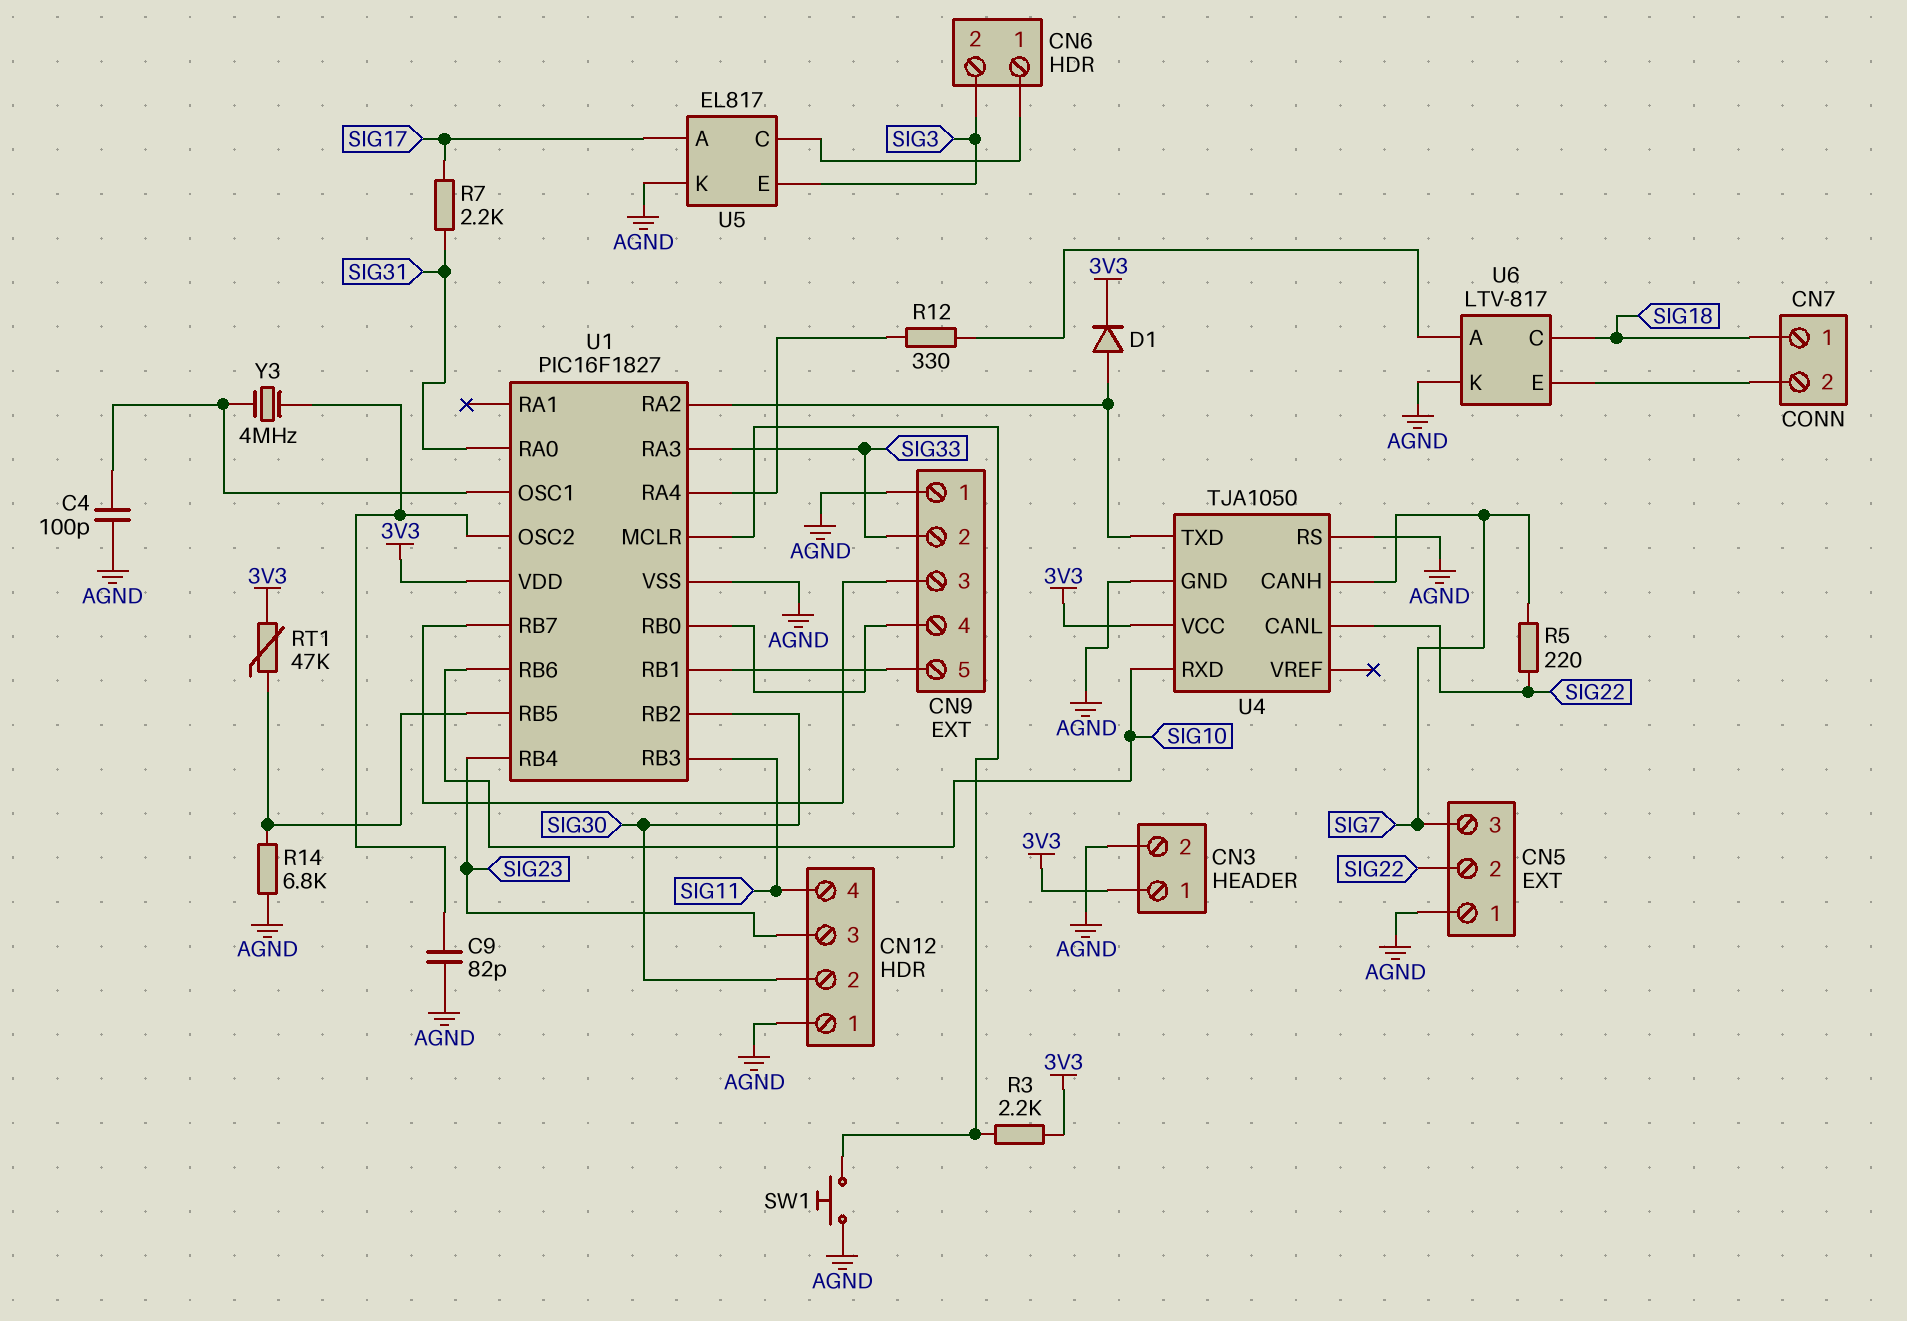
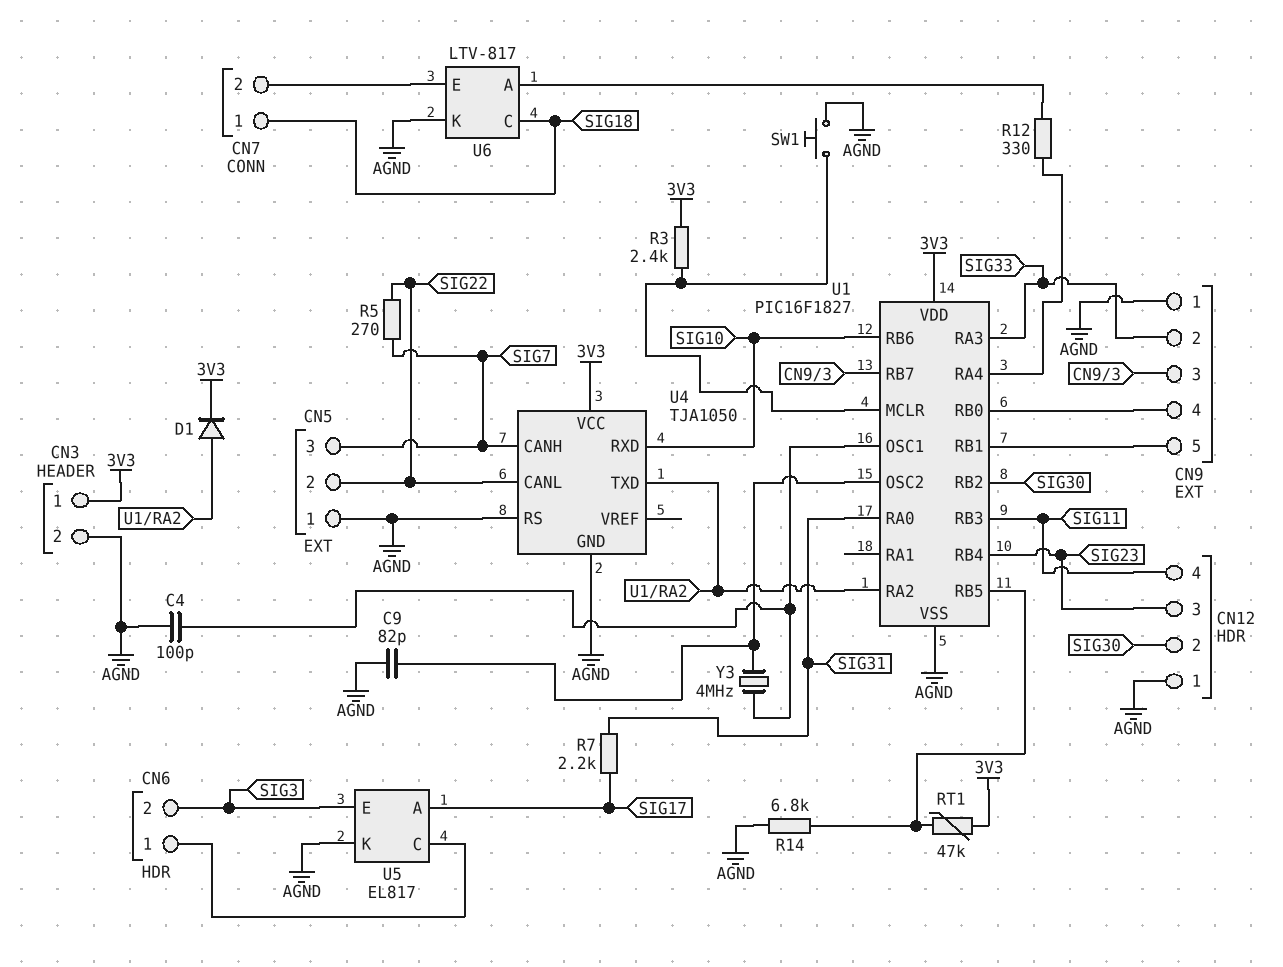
R3: 2.2k (3V3, U1/MCLR) -> 2.4k (3V3, U1/MCLR)
R5: 220 (SIG7, SIG22) -> 270 (SIG7, SIG22)

